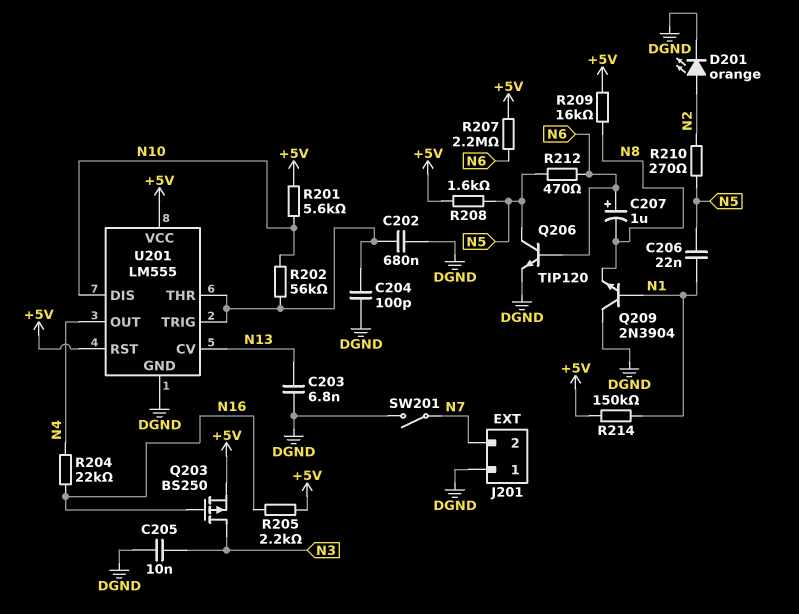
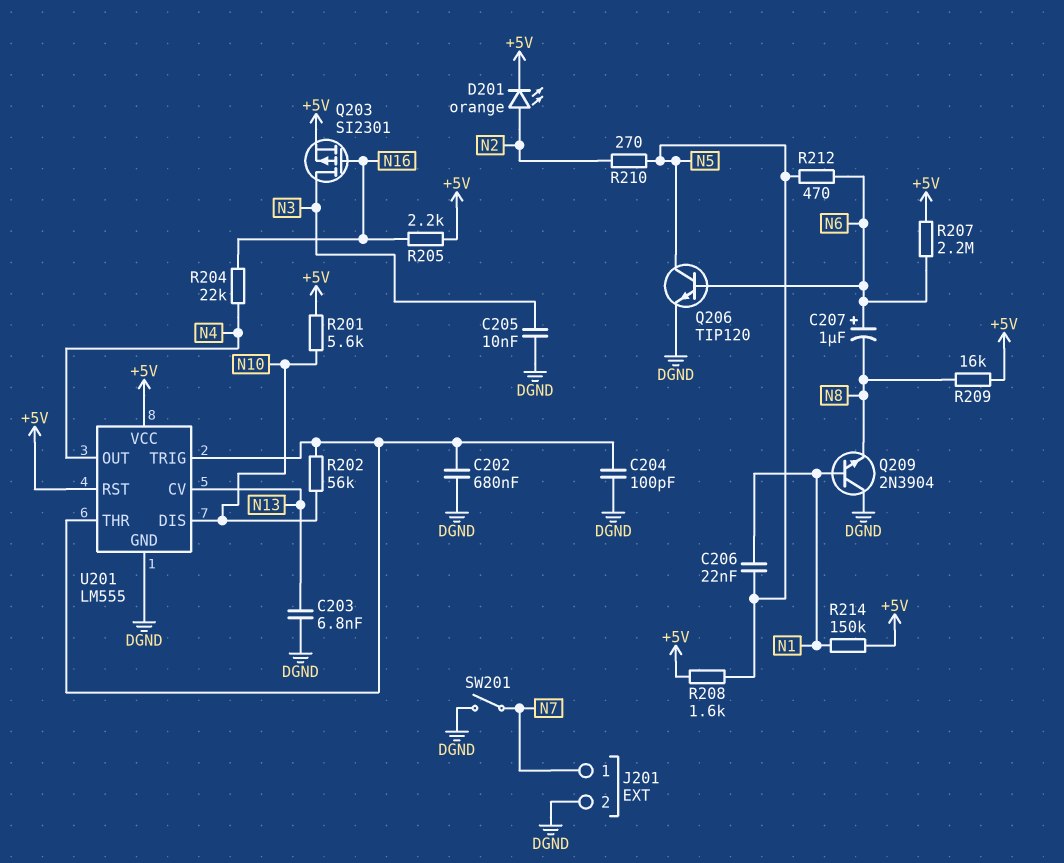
D201: LED orange (A N2, K DGND) -> LED orange (A N2, K +5V)
J201 pin 1: DGND -> N7
J201 pin 2: N7 -> DGND
Q203: PMOS BS250 (G N16, D N3, S +5V) -> PMOS SI2301 (G N16, D N3, S +5V)

